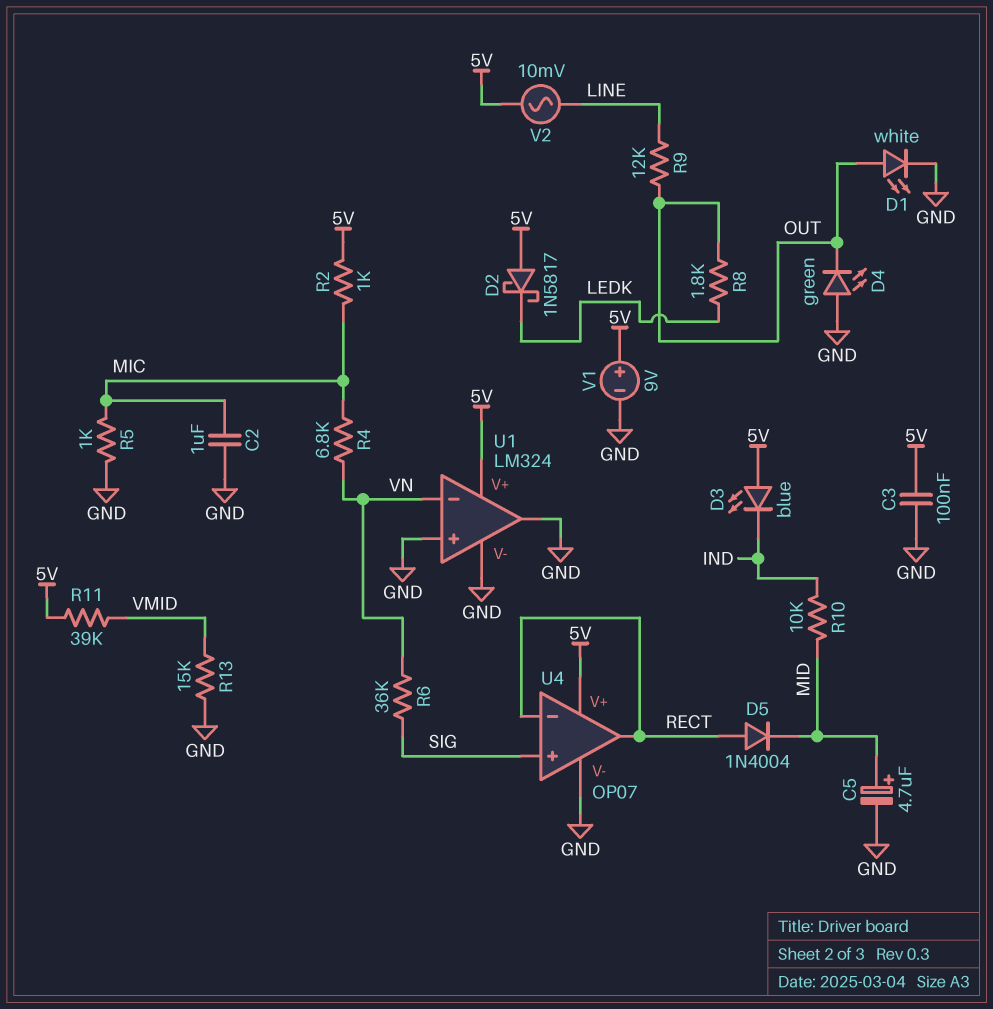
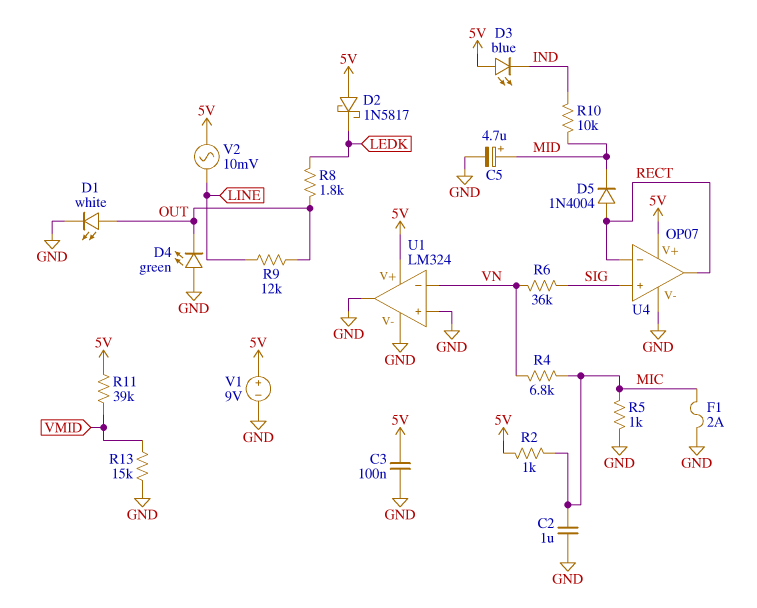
F1: none -> 2A (GND, MIC)

